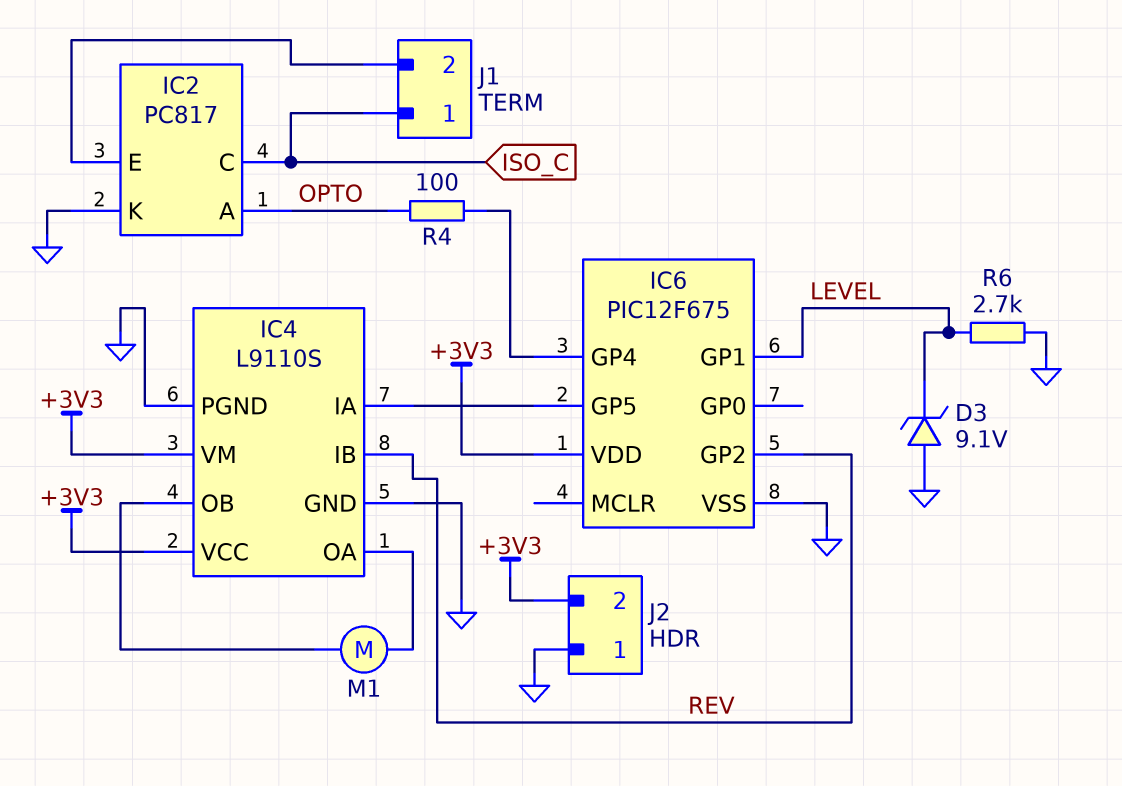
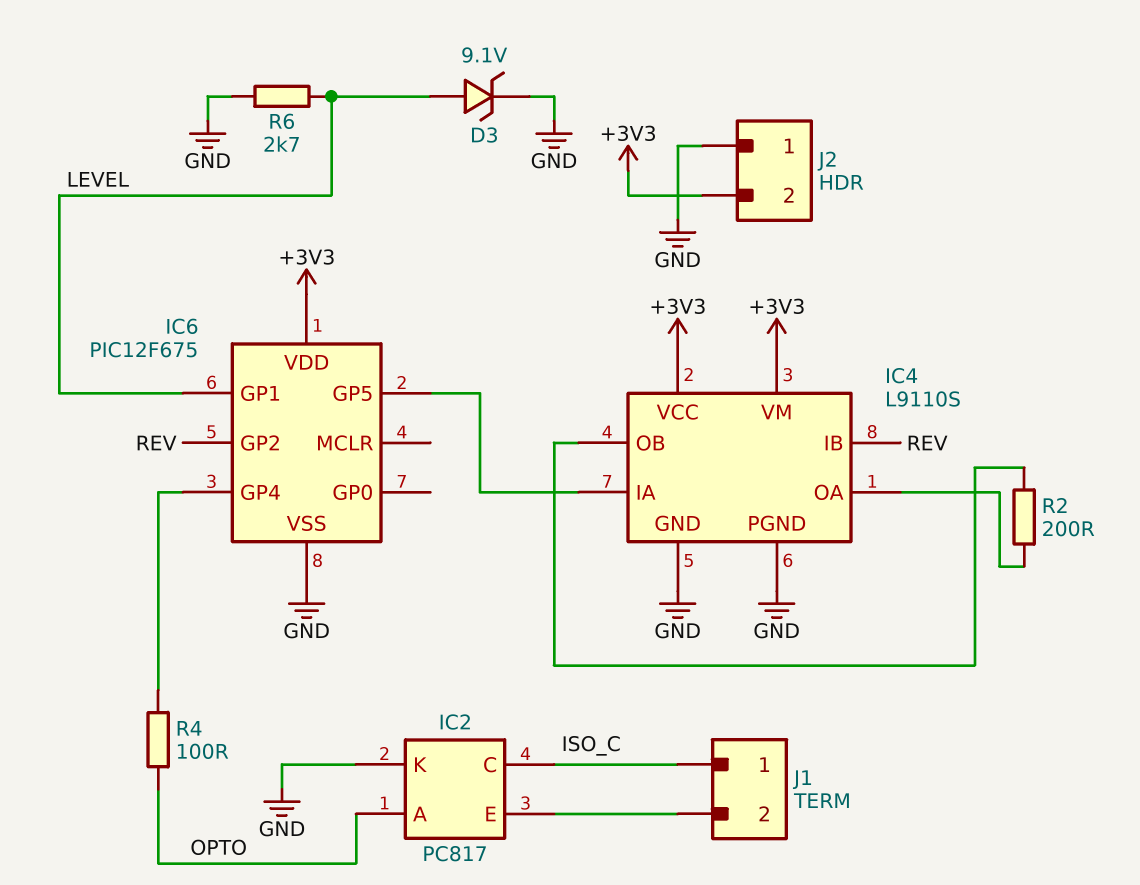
D3: zener 9.1V (A GND, K LEVEL) -> zener 9.1V (A LEVEL, K GND)
M1: motor (IC4/OA, IC4/OB) -> none
R2: none -> 200 (IC4/OA, IC4/OB)

